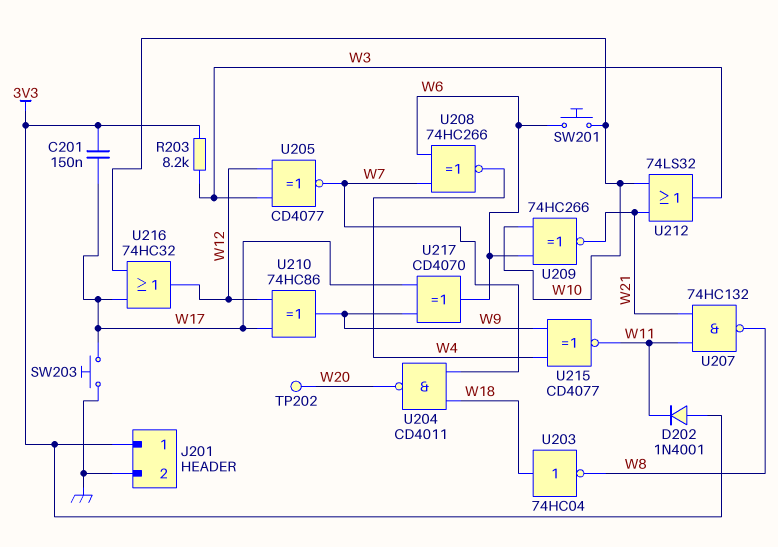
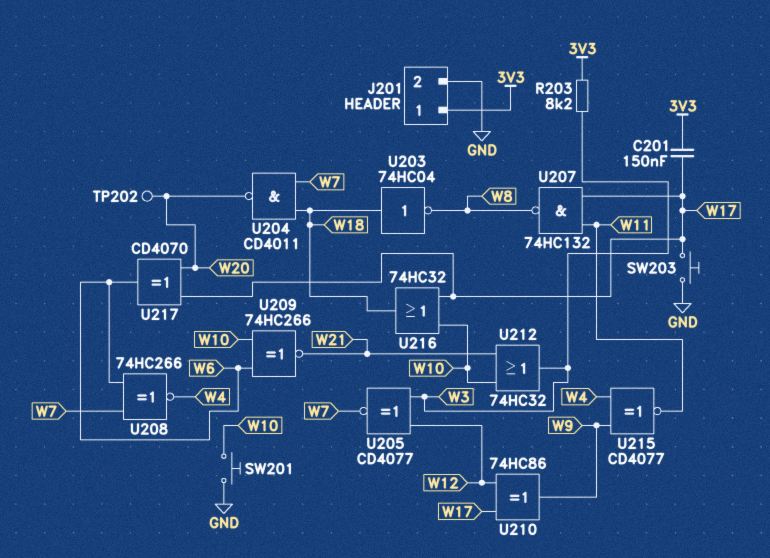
D202: diode 1N4001 (A 3V3, K W11) -> none
SW201: button (W6, W10) -> button (GND, W10)
U207: NAND 74HC132 (in W11, in W21, out W8) -> NAND 74HC132 (in W11, in W17, out W8)
U212: OR 74LS32 (in W10, in W21, out W3) -> OR 74HC32 (in W10, in W21, out W3)
U216: OR 74HC32 (in W10, in W17, out W12) -> OR 74HC32 (in W10, in W17, out W18)
U217: XOR CD4070 (in W9, in W17, out W6) -> XOR CD4070 (in W17, in W20, out W6)

